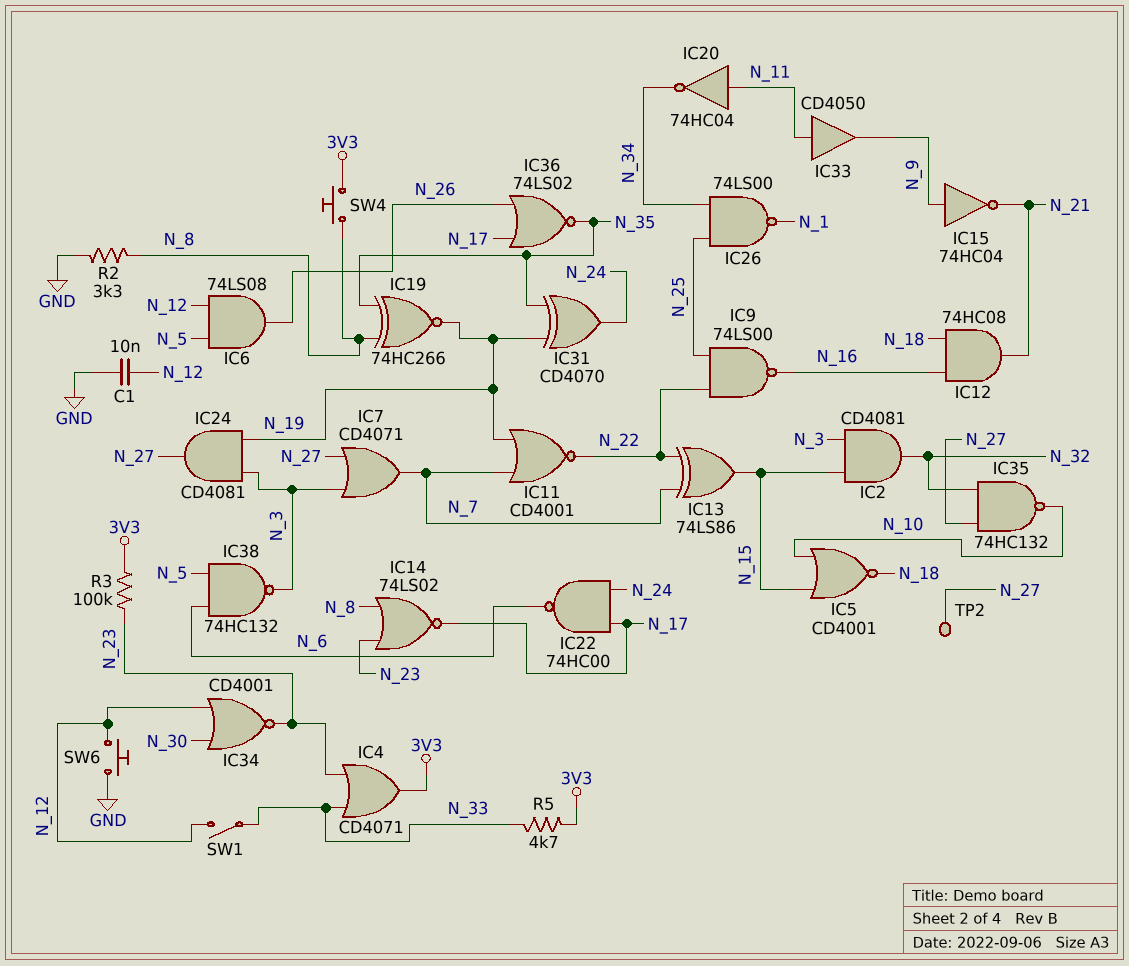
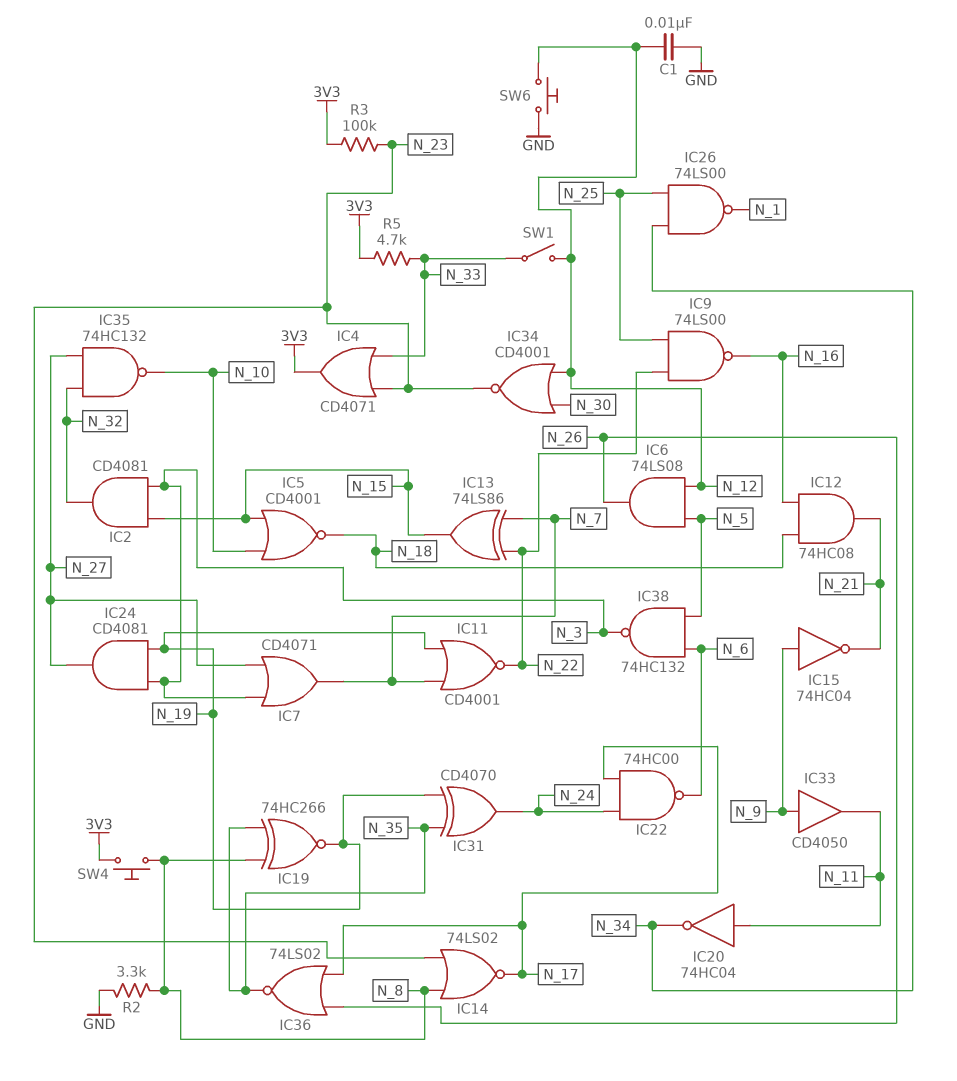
IC33: buffer CD4050 (in N_11, out N_9) -> buffer CD4050 (in N_9, out N_11)
TP2: test point (N_27) -> none

